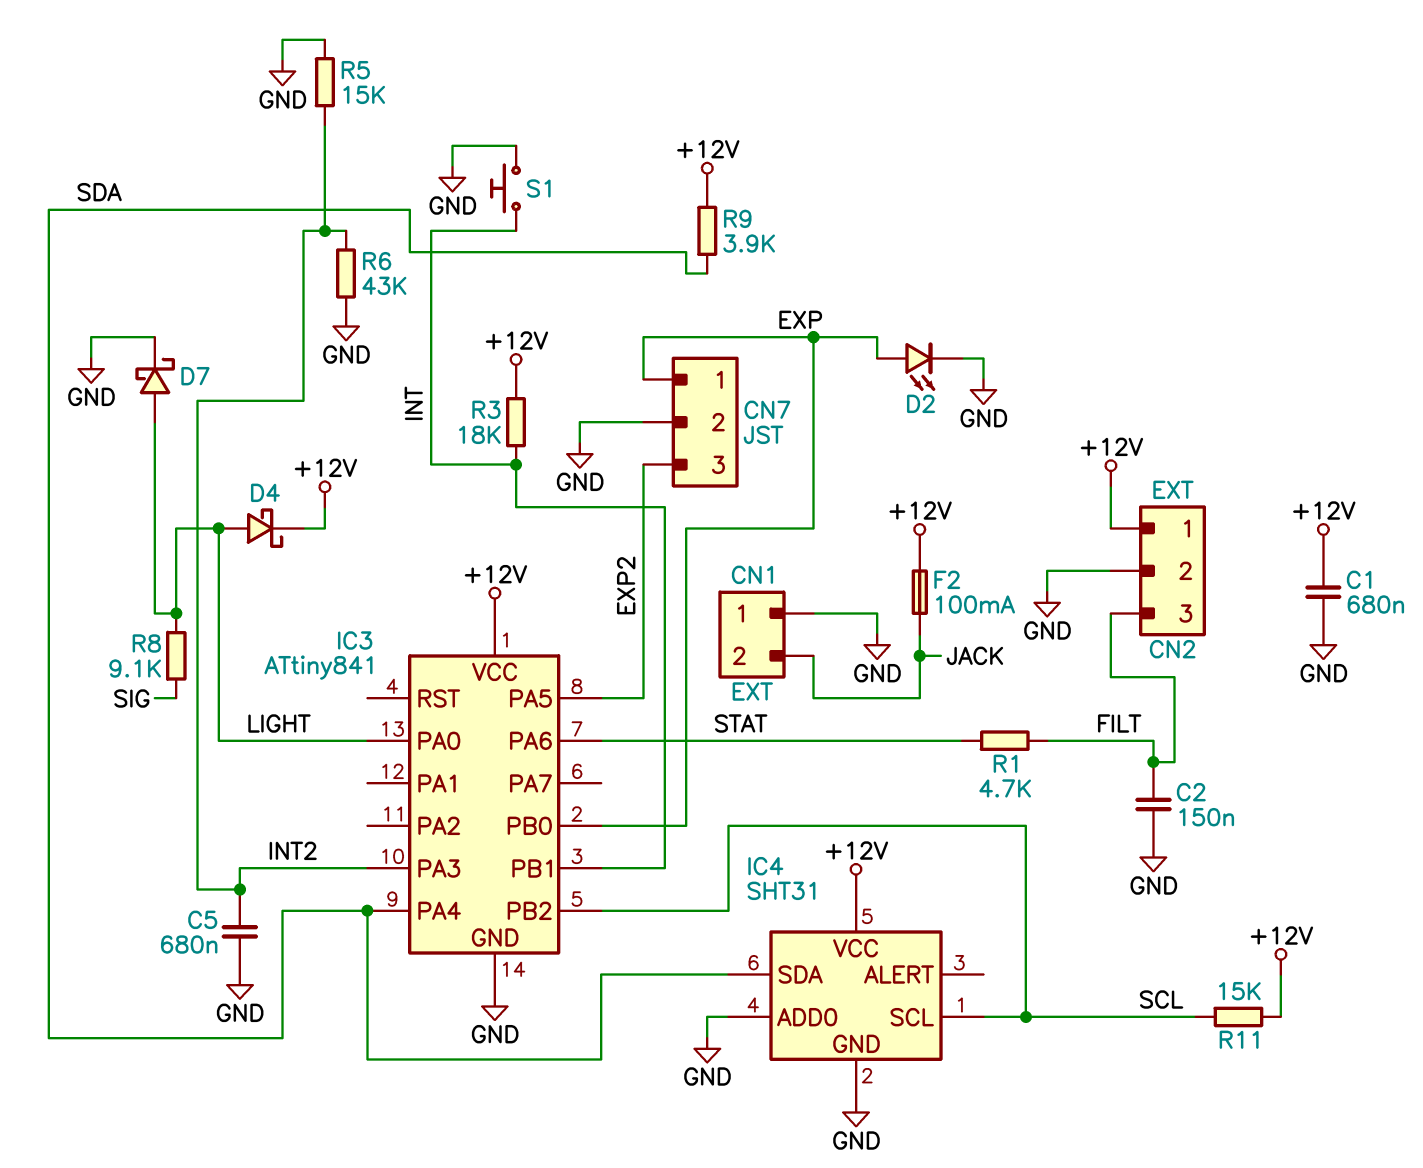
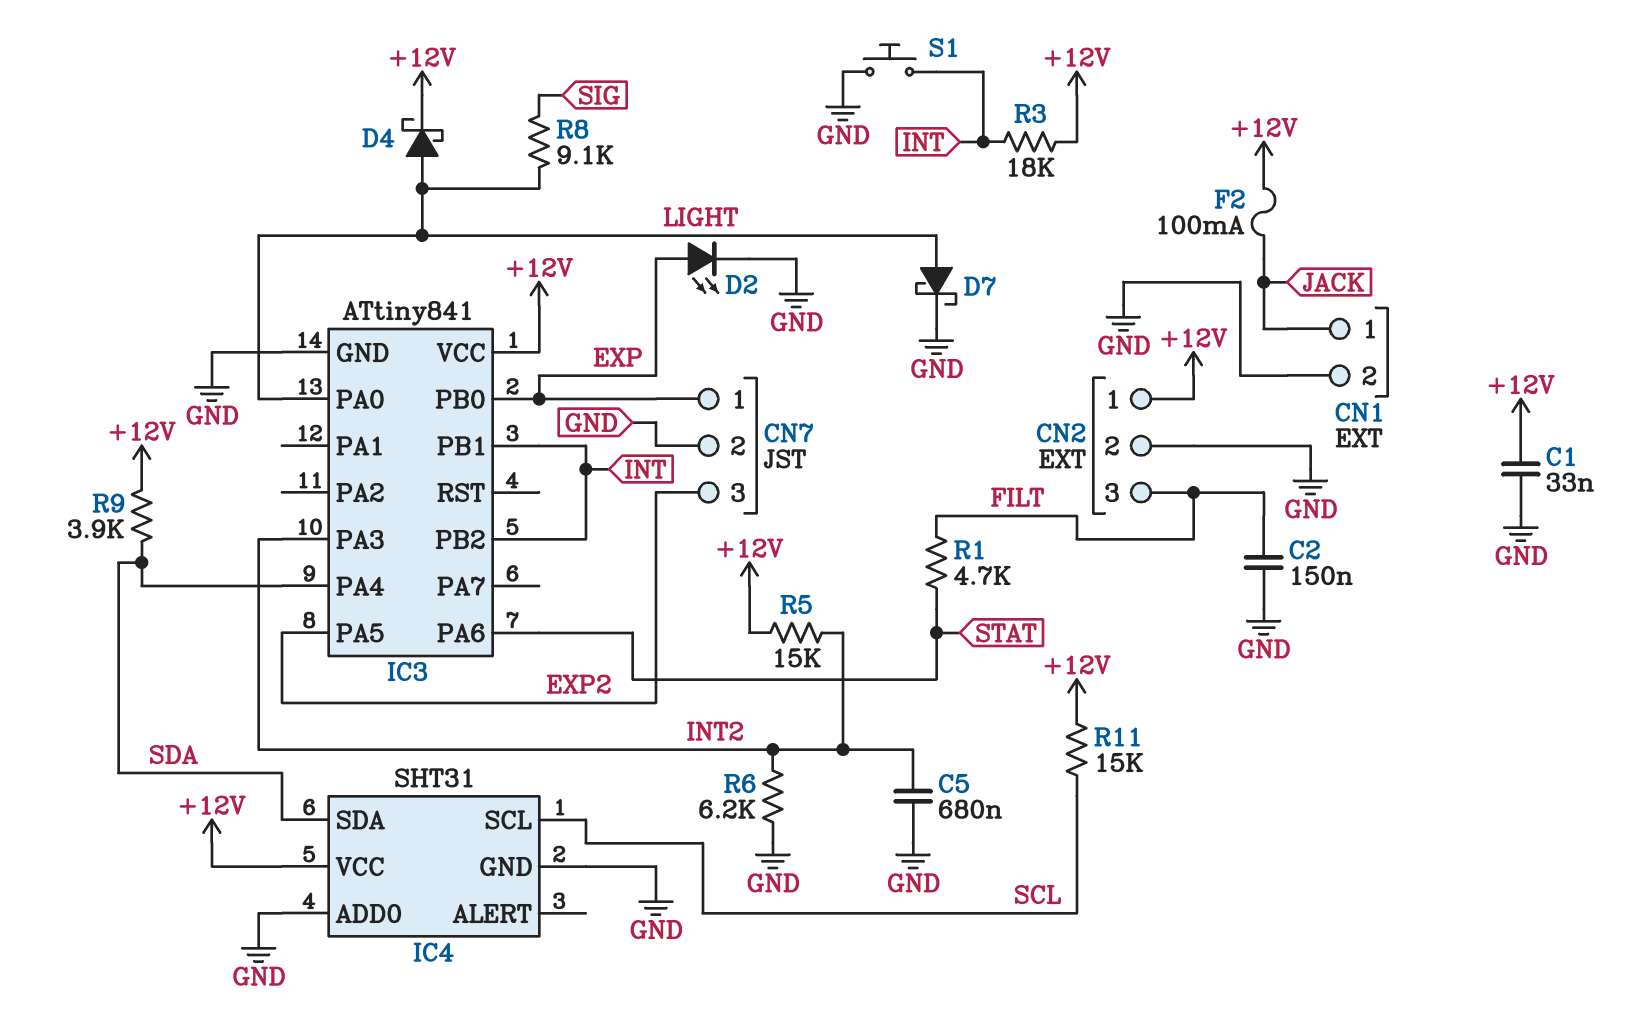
C1: 680nF (+12V, GND) -> 33nF (+12V, GND)
CN1 pin 1: GND -> JACK
CN1 pin 2: JACK -> GND
IC3 pin PB2: SCL -> INT
R5: 15k (GND, INT2) -> 15k (+12V, INT2)
R6: 43k (GND, INT2) -> 6.2k (GND, INT2)

